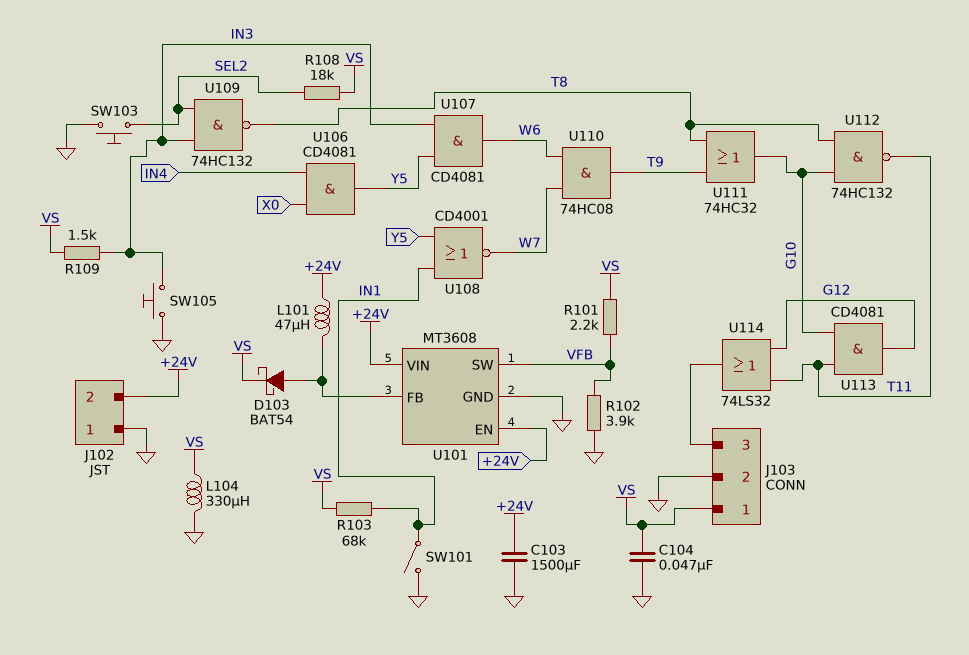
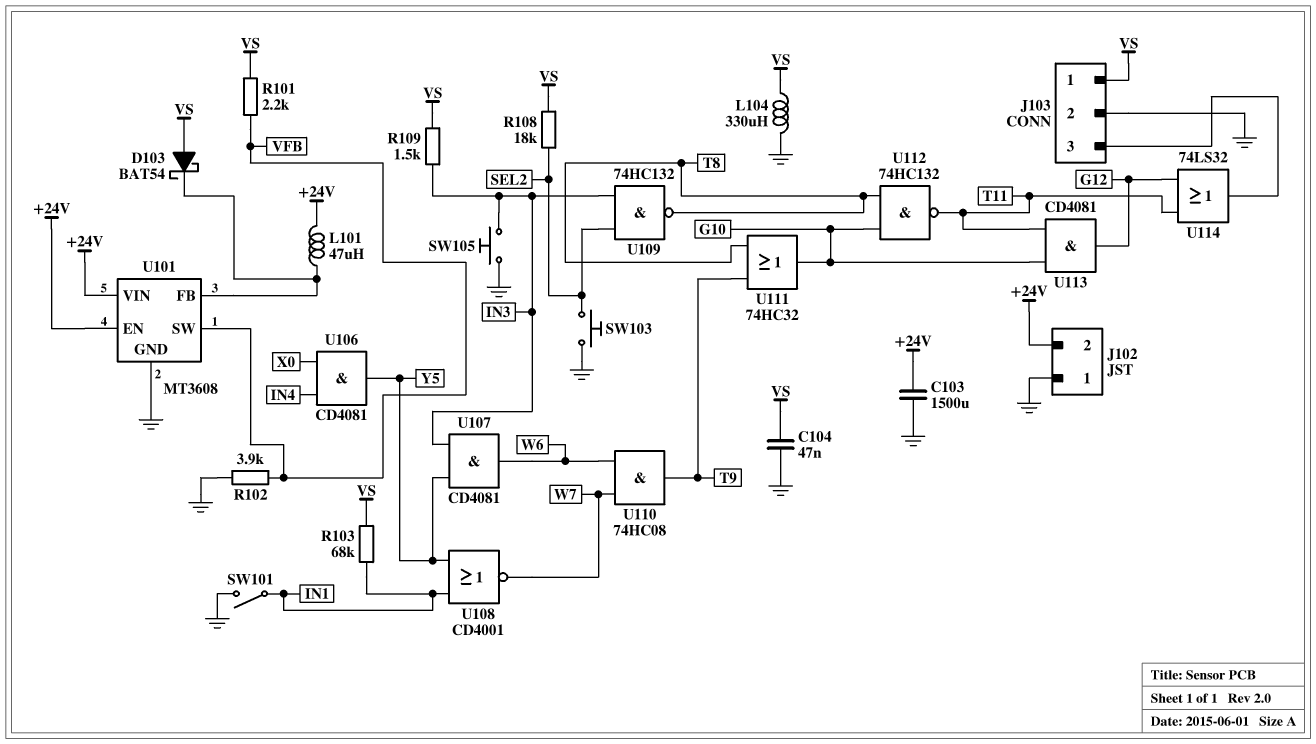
D103: schottky BAT54 (A U101/FB, K VS) -> schottky BAT54 (A VS, K U101/FB)

